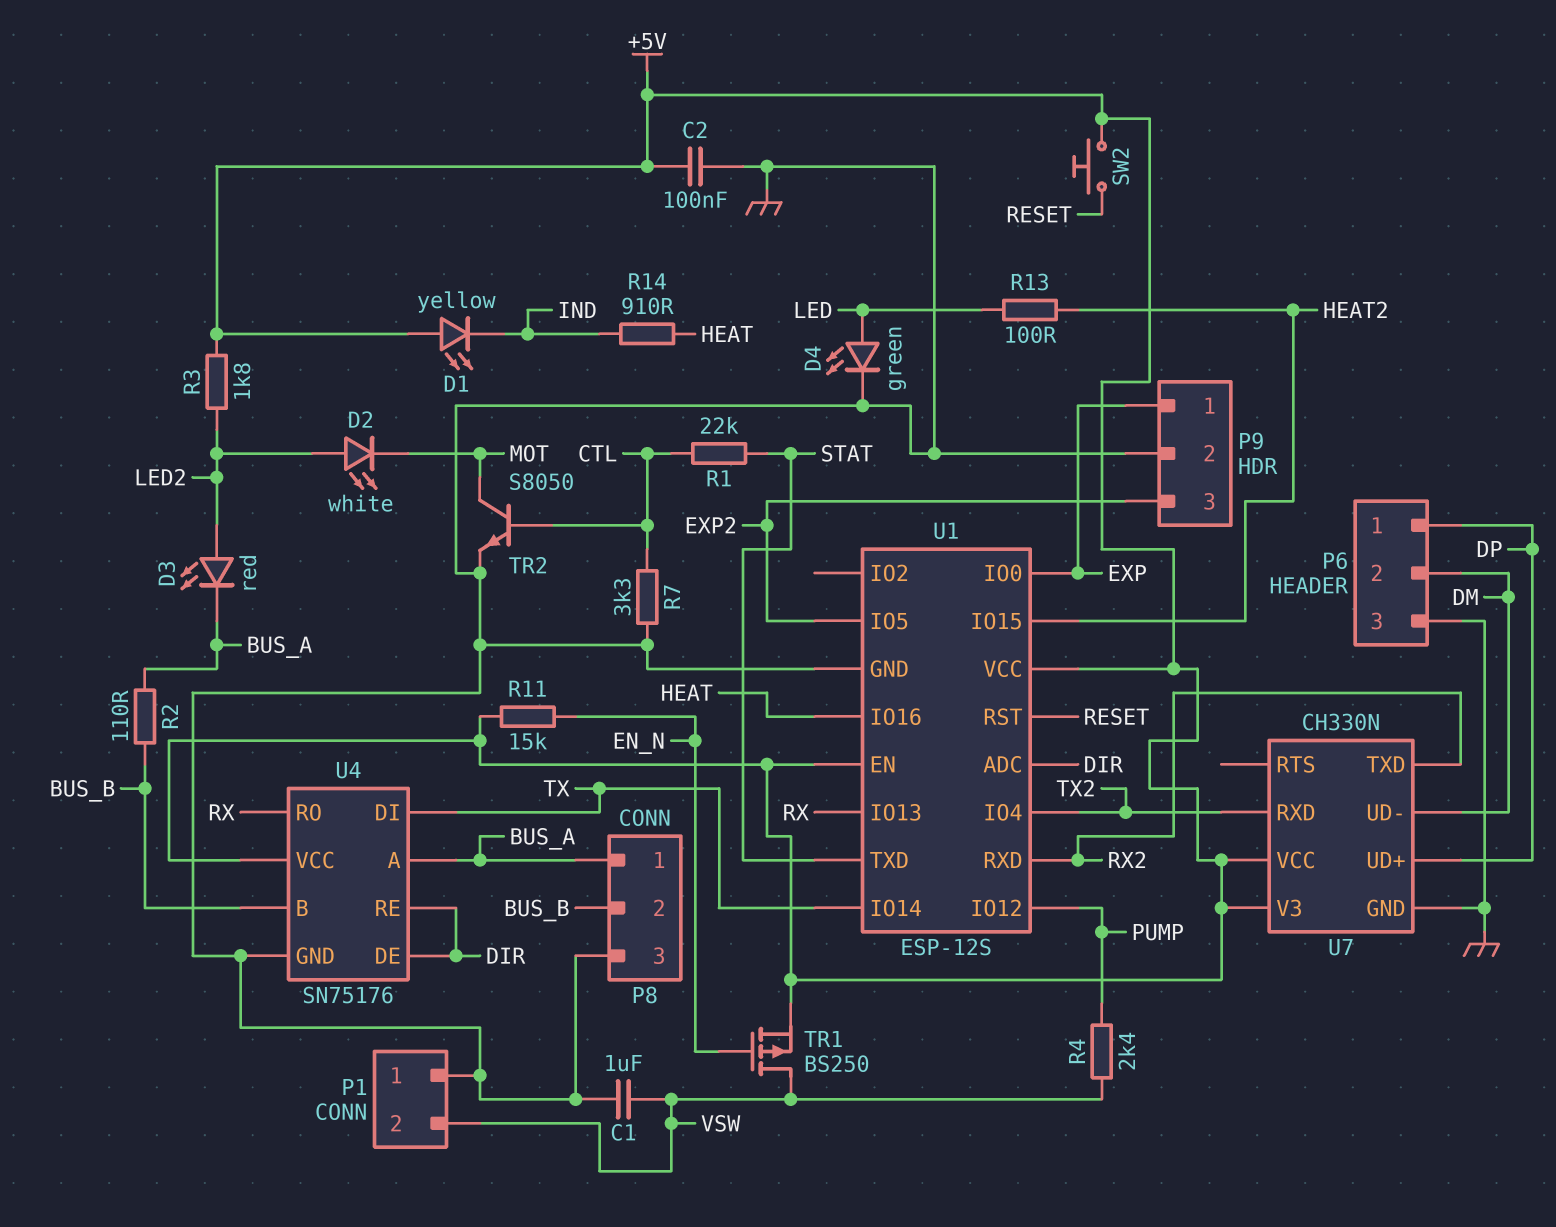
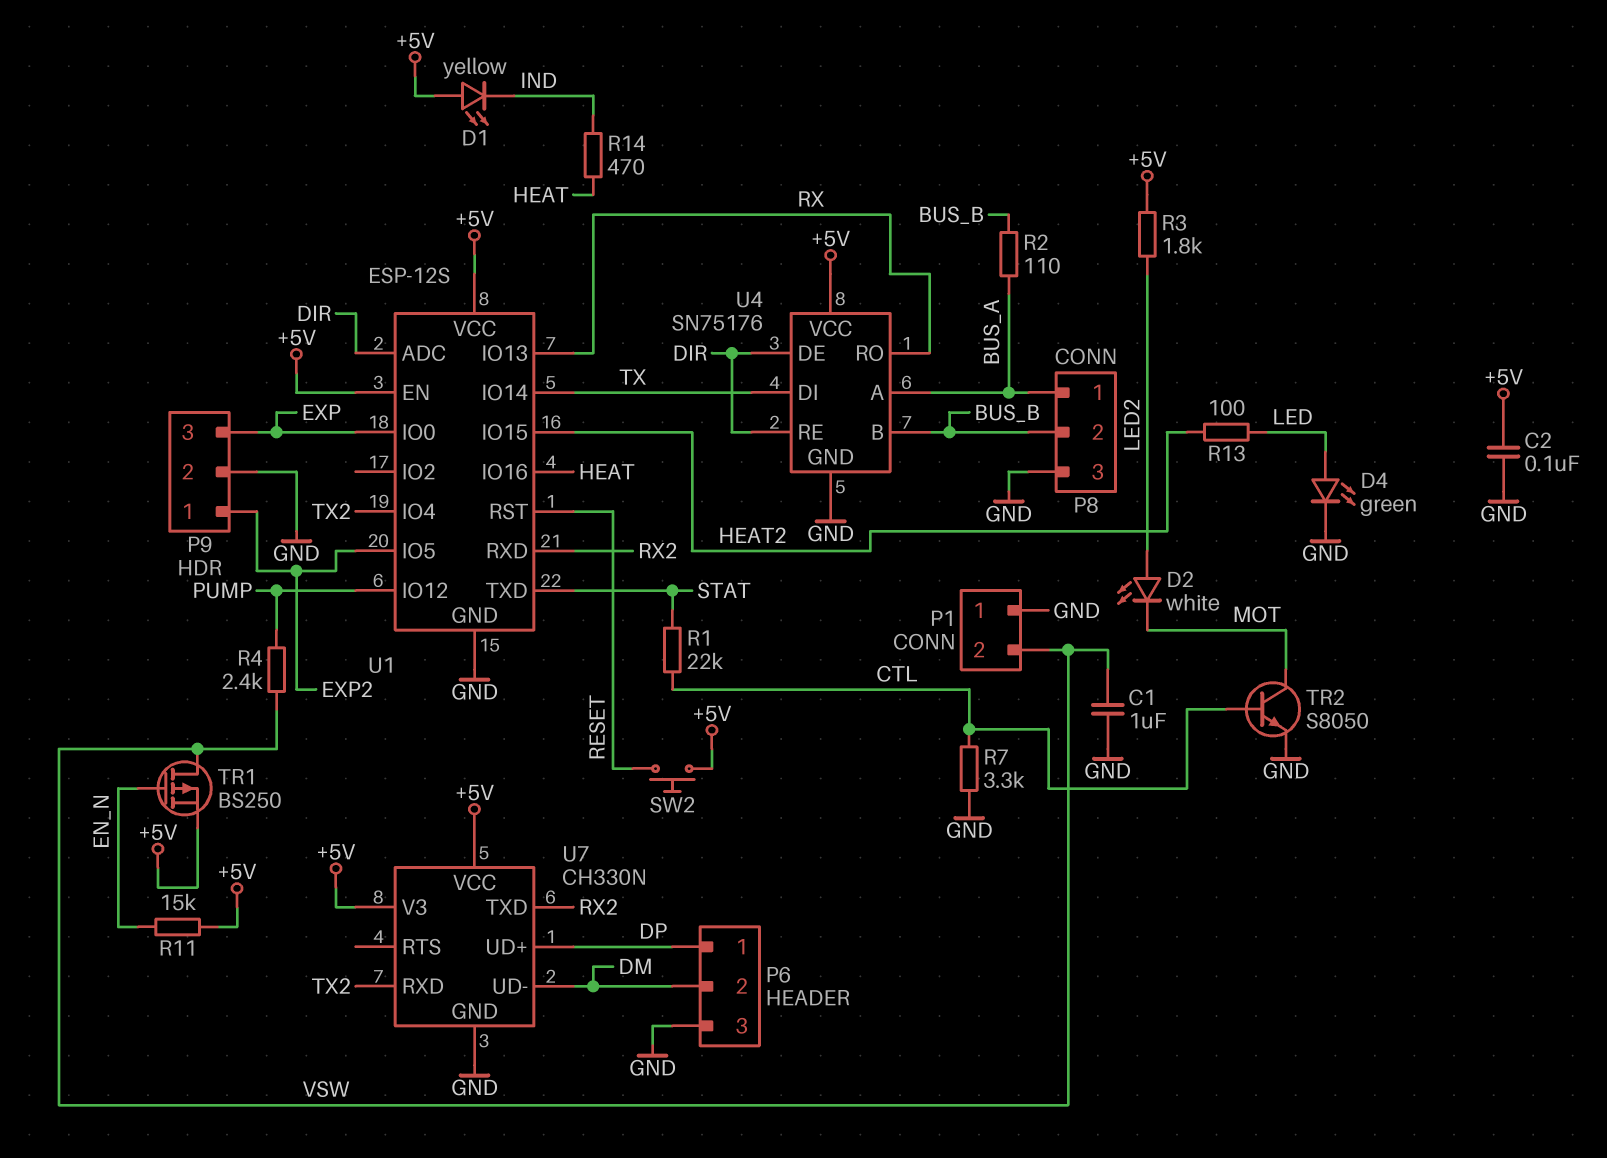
D3: LED red (A LED2, K BUS_A) -> none
P9 pin 1: EXP -> EXP2
P9 pin 3: EXP2 -> EXP
R14: 910 (HEAT, IND) -> 470 (HEAT, IND)

